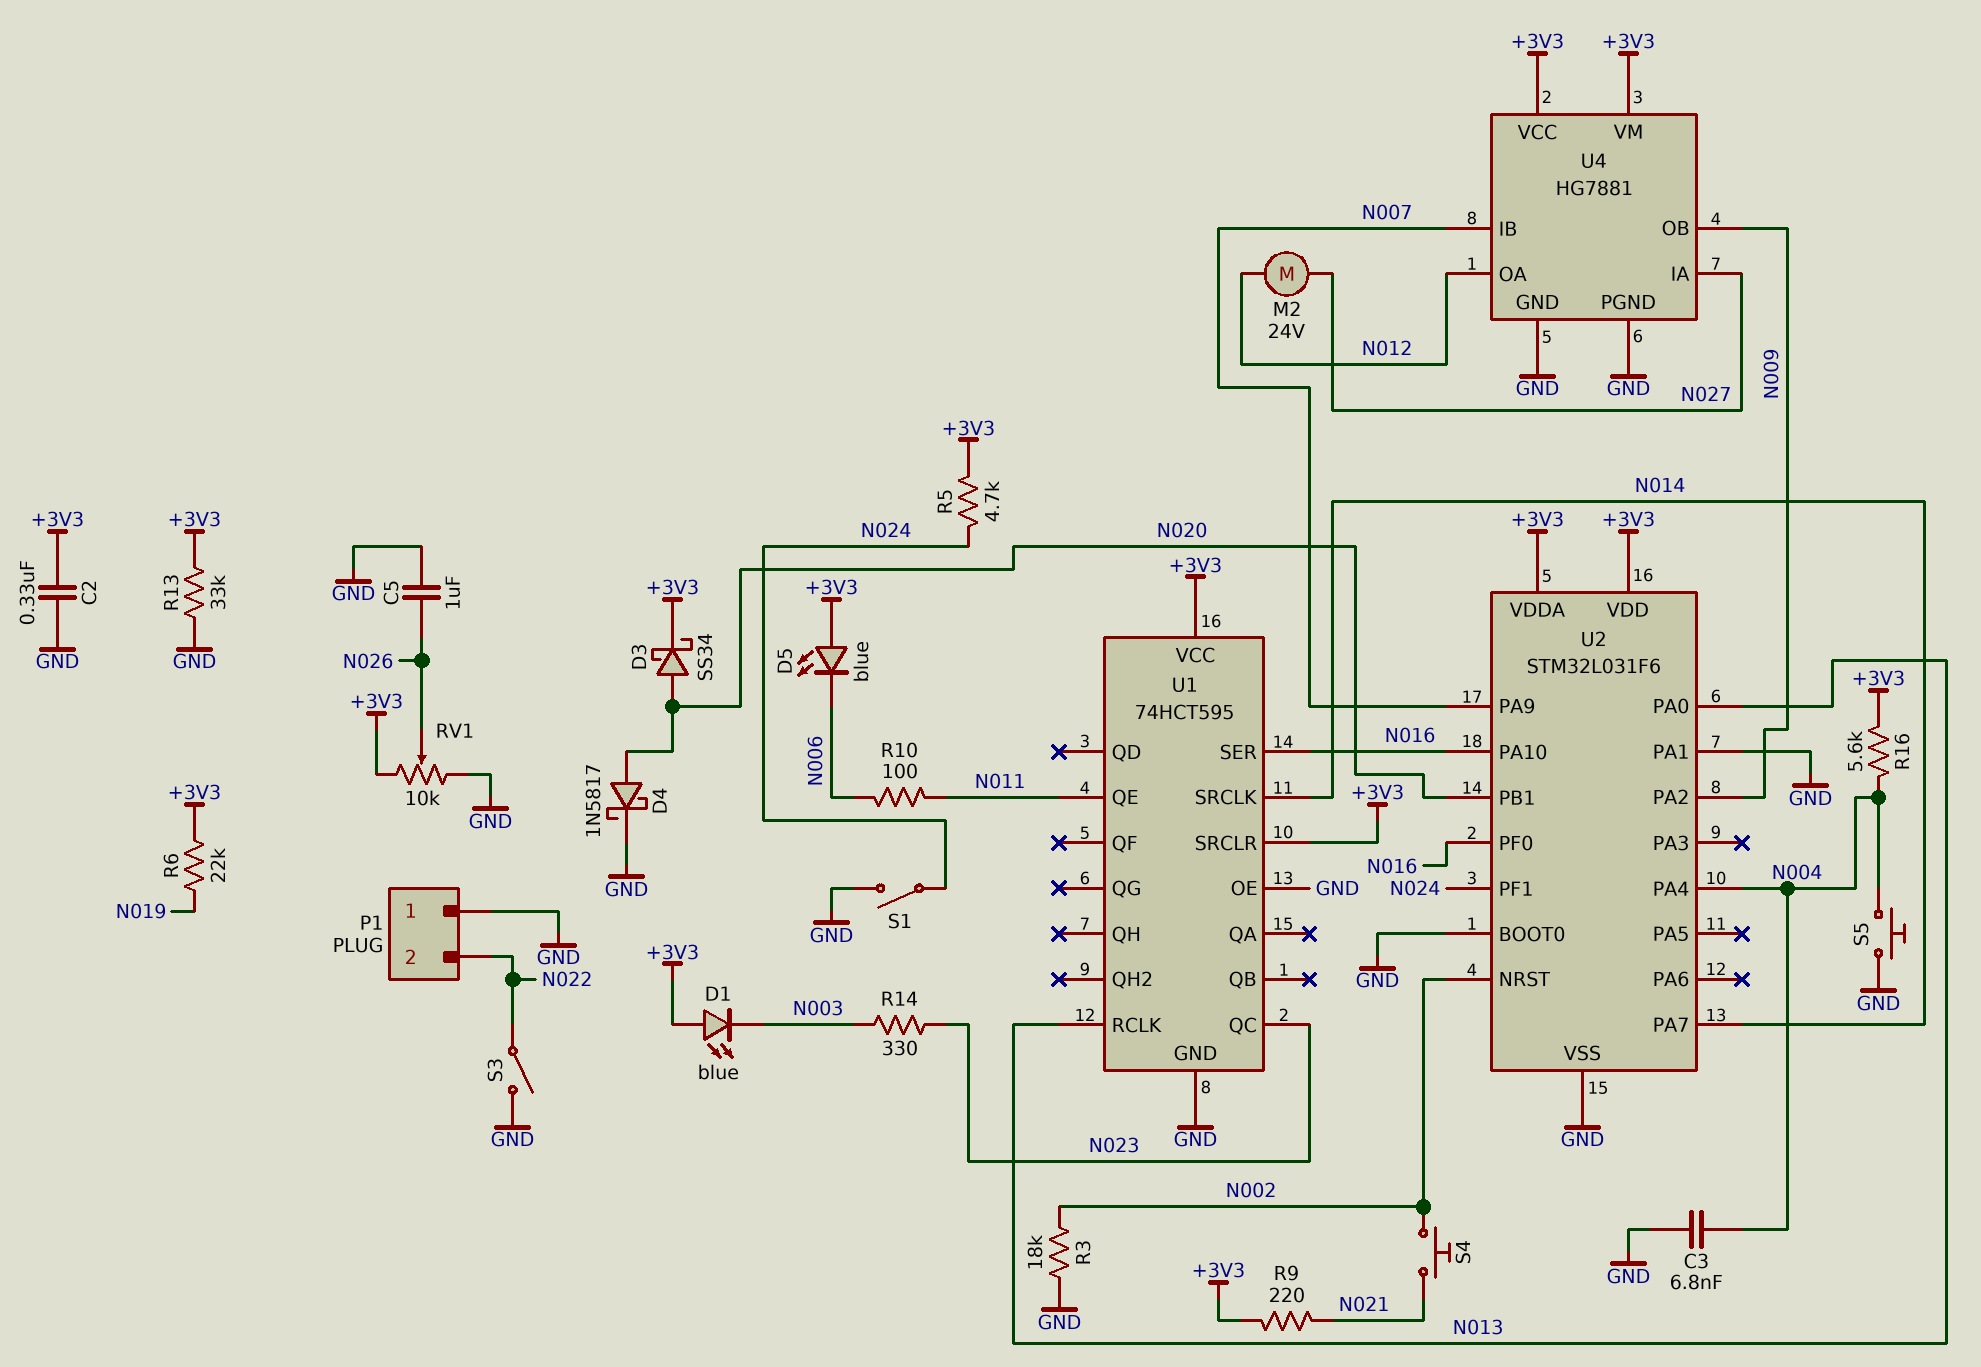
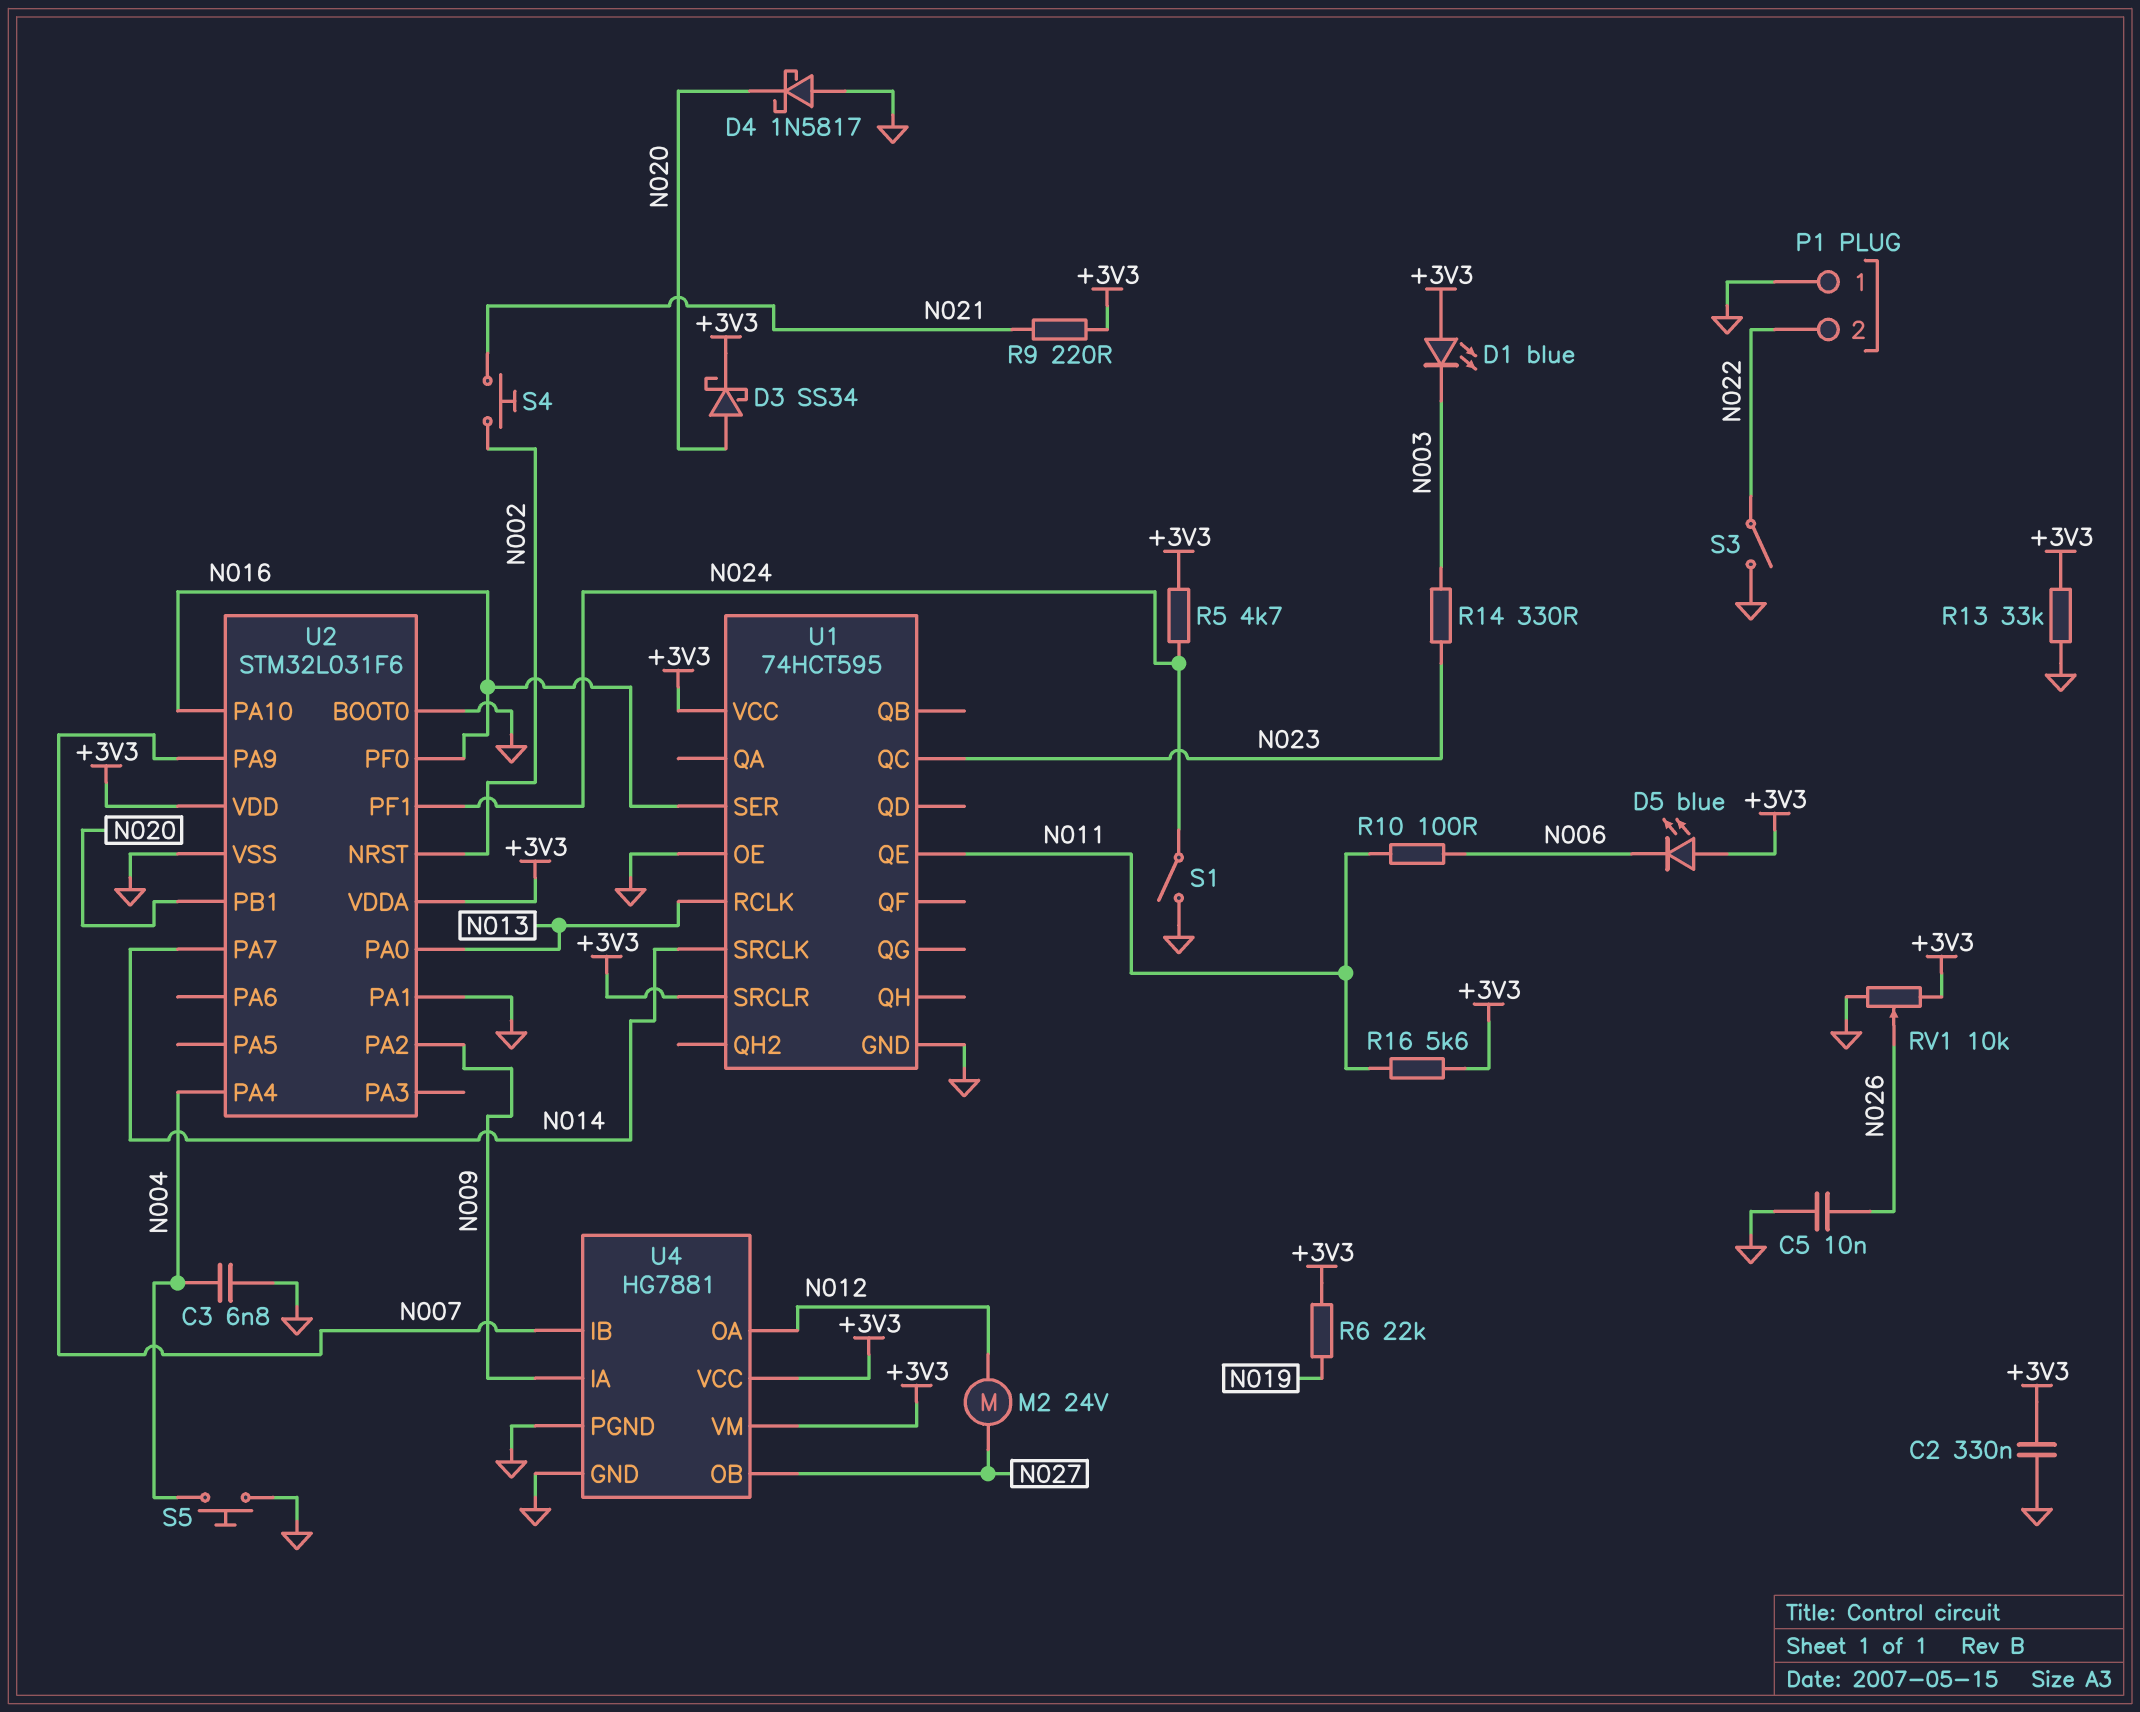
C5: 1uF (GND, N026) -> 10nF (GND, N026)
D4: schottky 1N5817 (A N020, K GND) -> schottky 1N5817 (A GND, K N020)
R3: 18k (GND, N002) -> none
R16: 5.6k (+3V3, N004) -> 5.6k (+3V3, N011)
U4 pin IA: N027 -> N009
U4 pin OB: N009 -> N027

